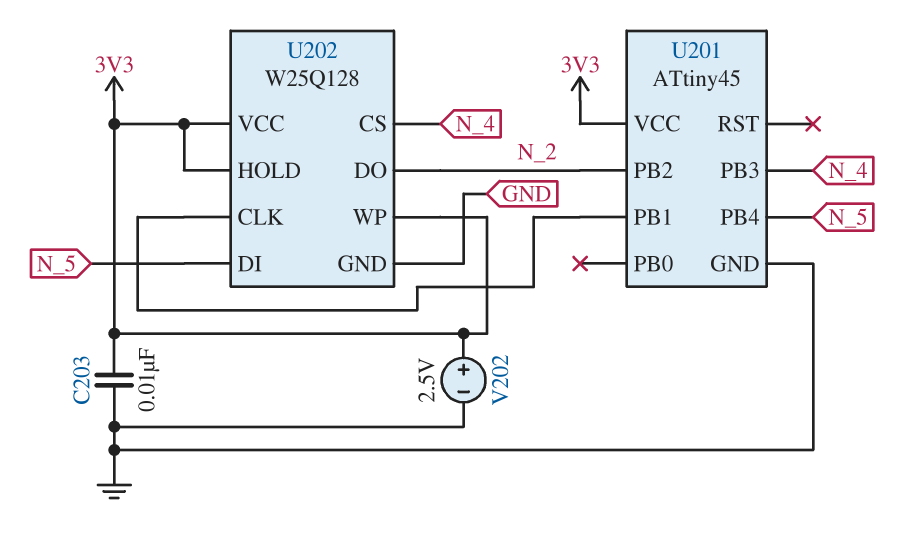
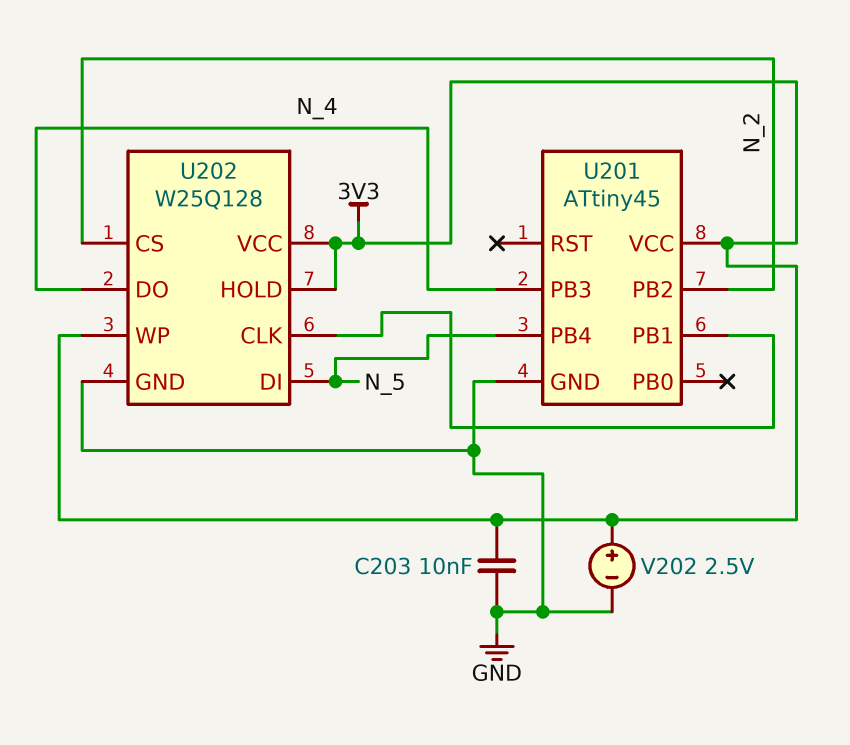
U202 pin CS: N_4 -> N_2
U202 pin DO: N_2 -> N_4

